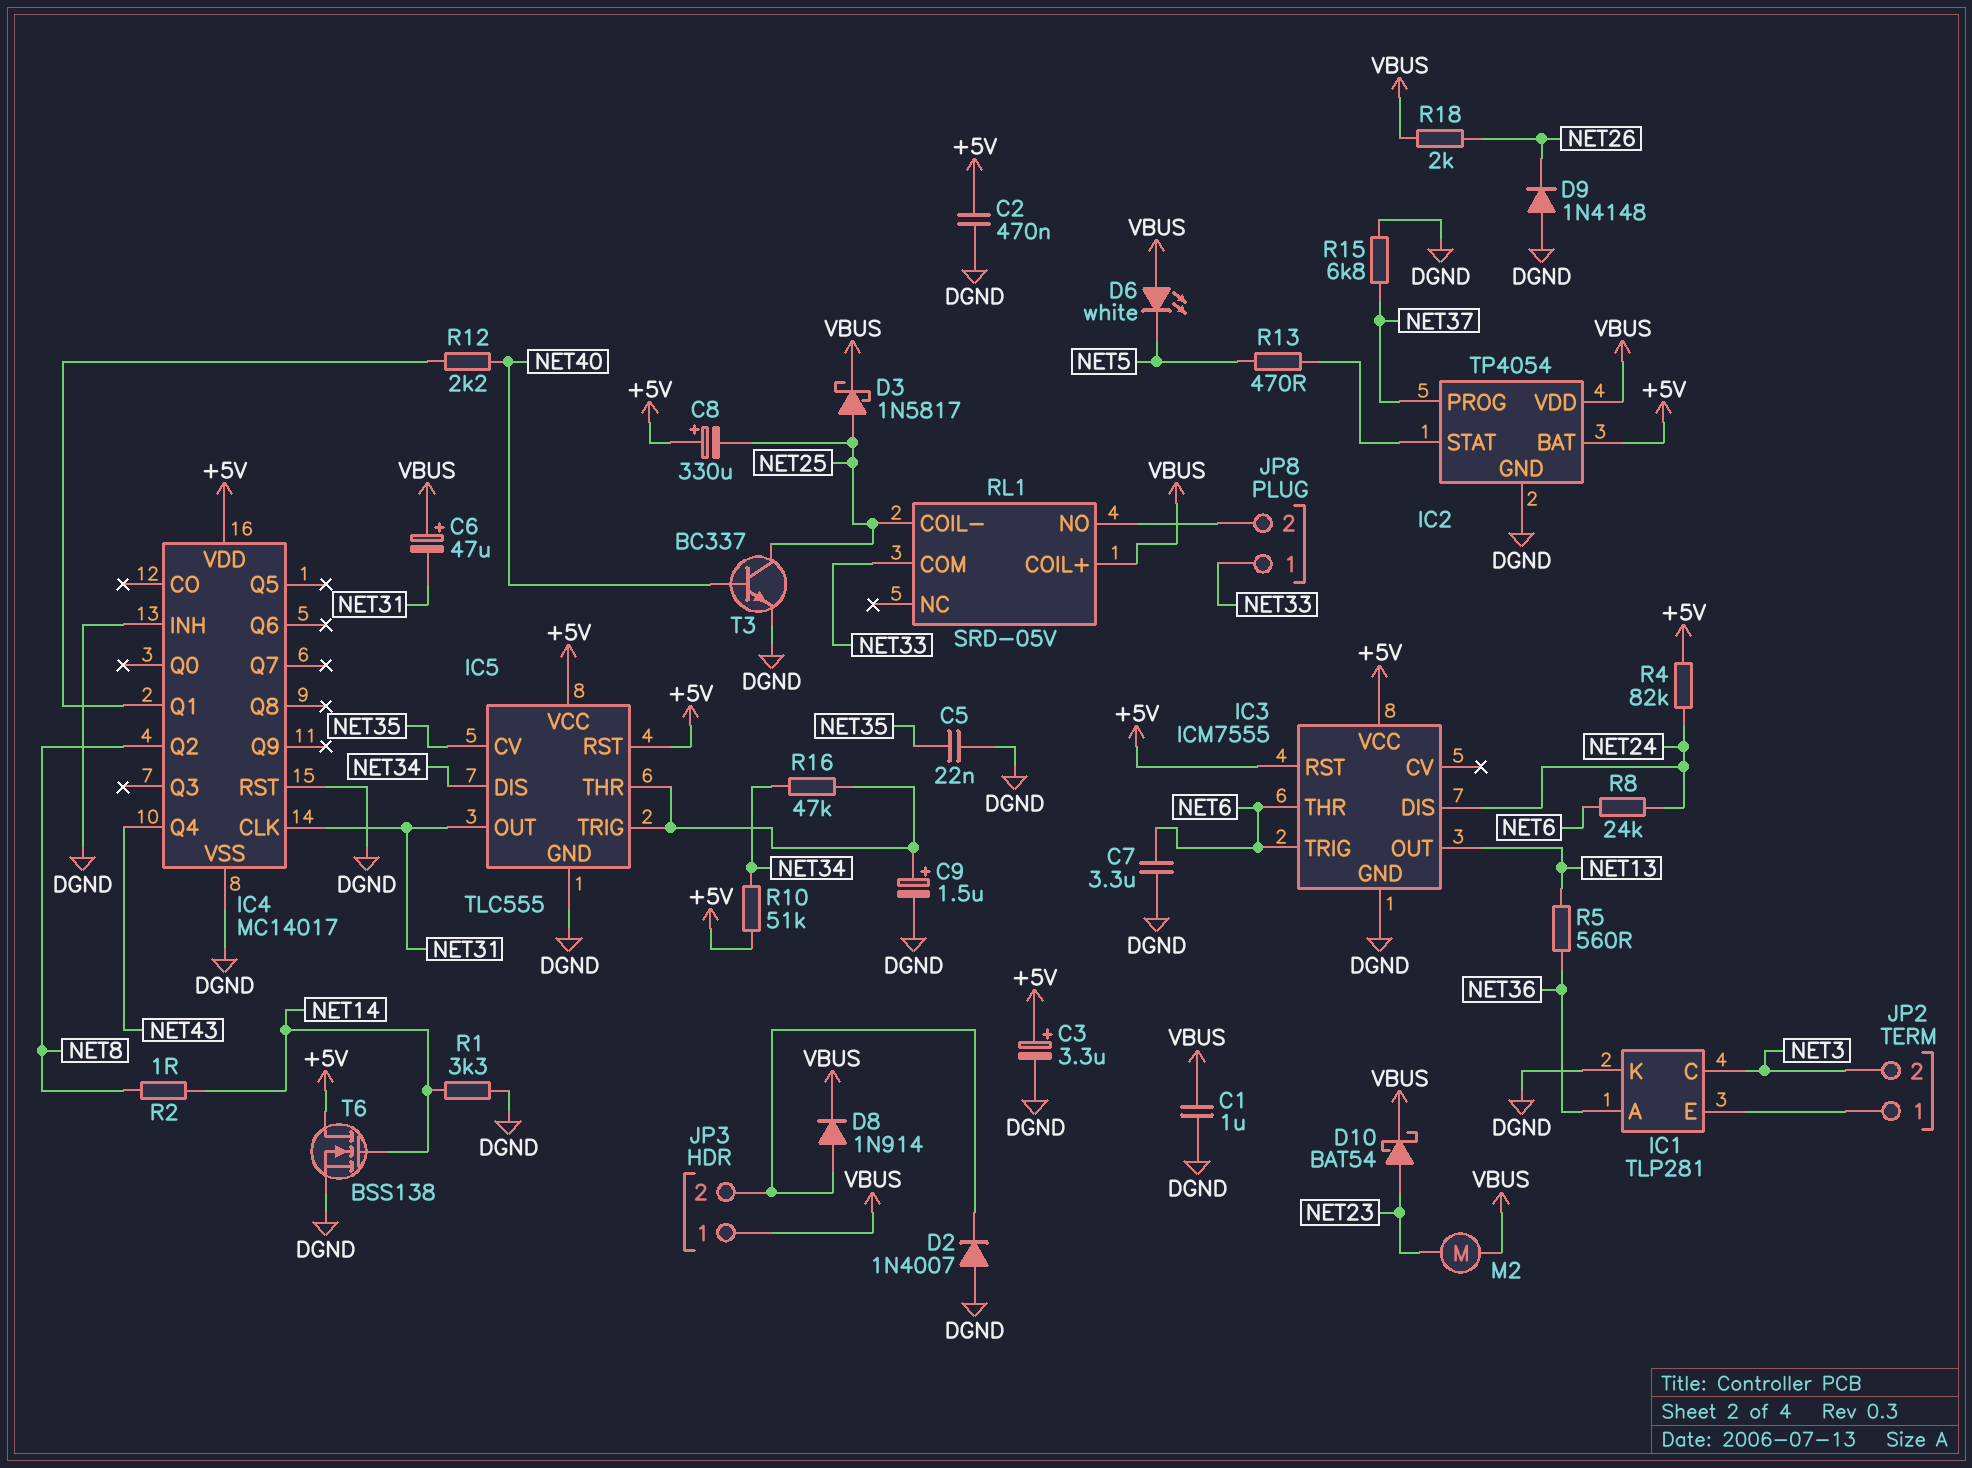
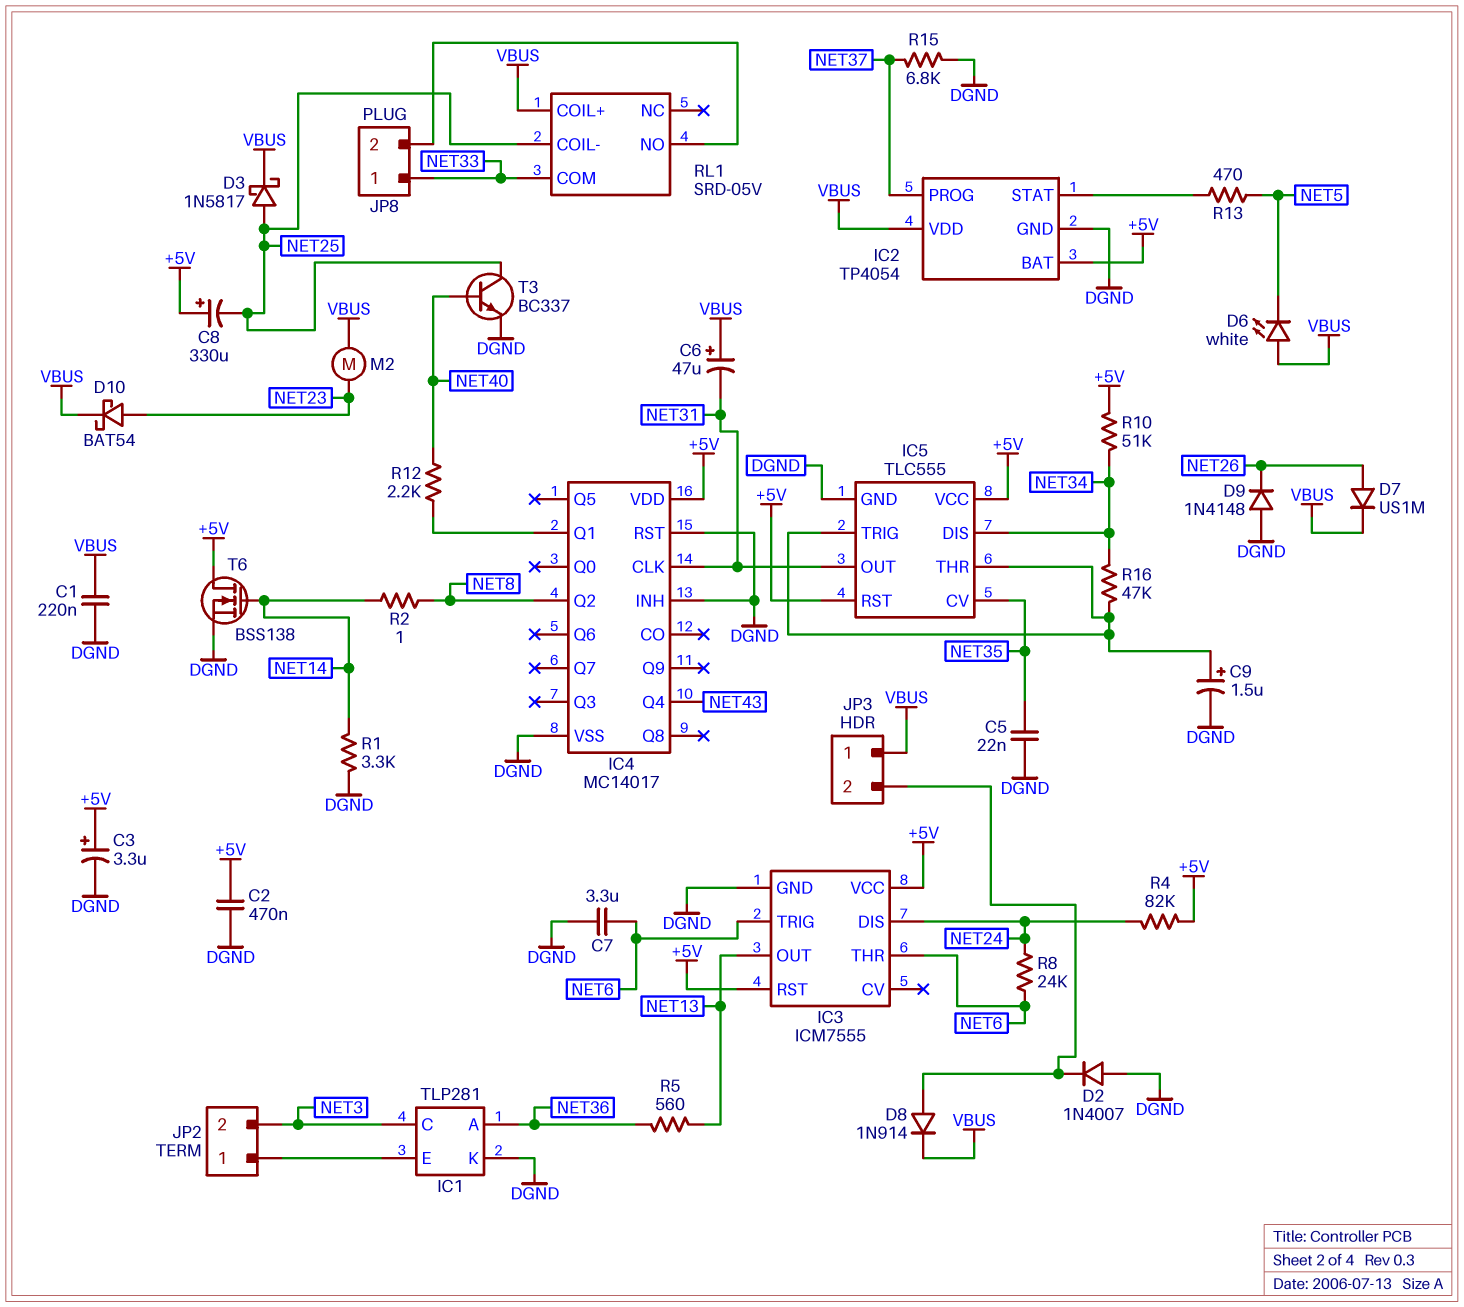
C1: 1uF (DGND, VBUS) -> 220nF (DGND, VBUS)
D7: none -> diode US1M (A NET26, K VBUS)
R18: 2k (NET26, VBUS) -> none

